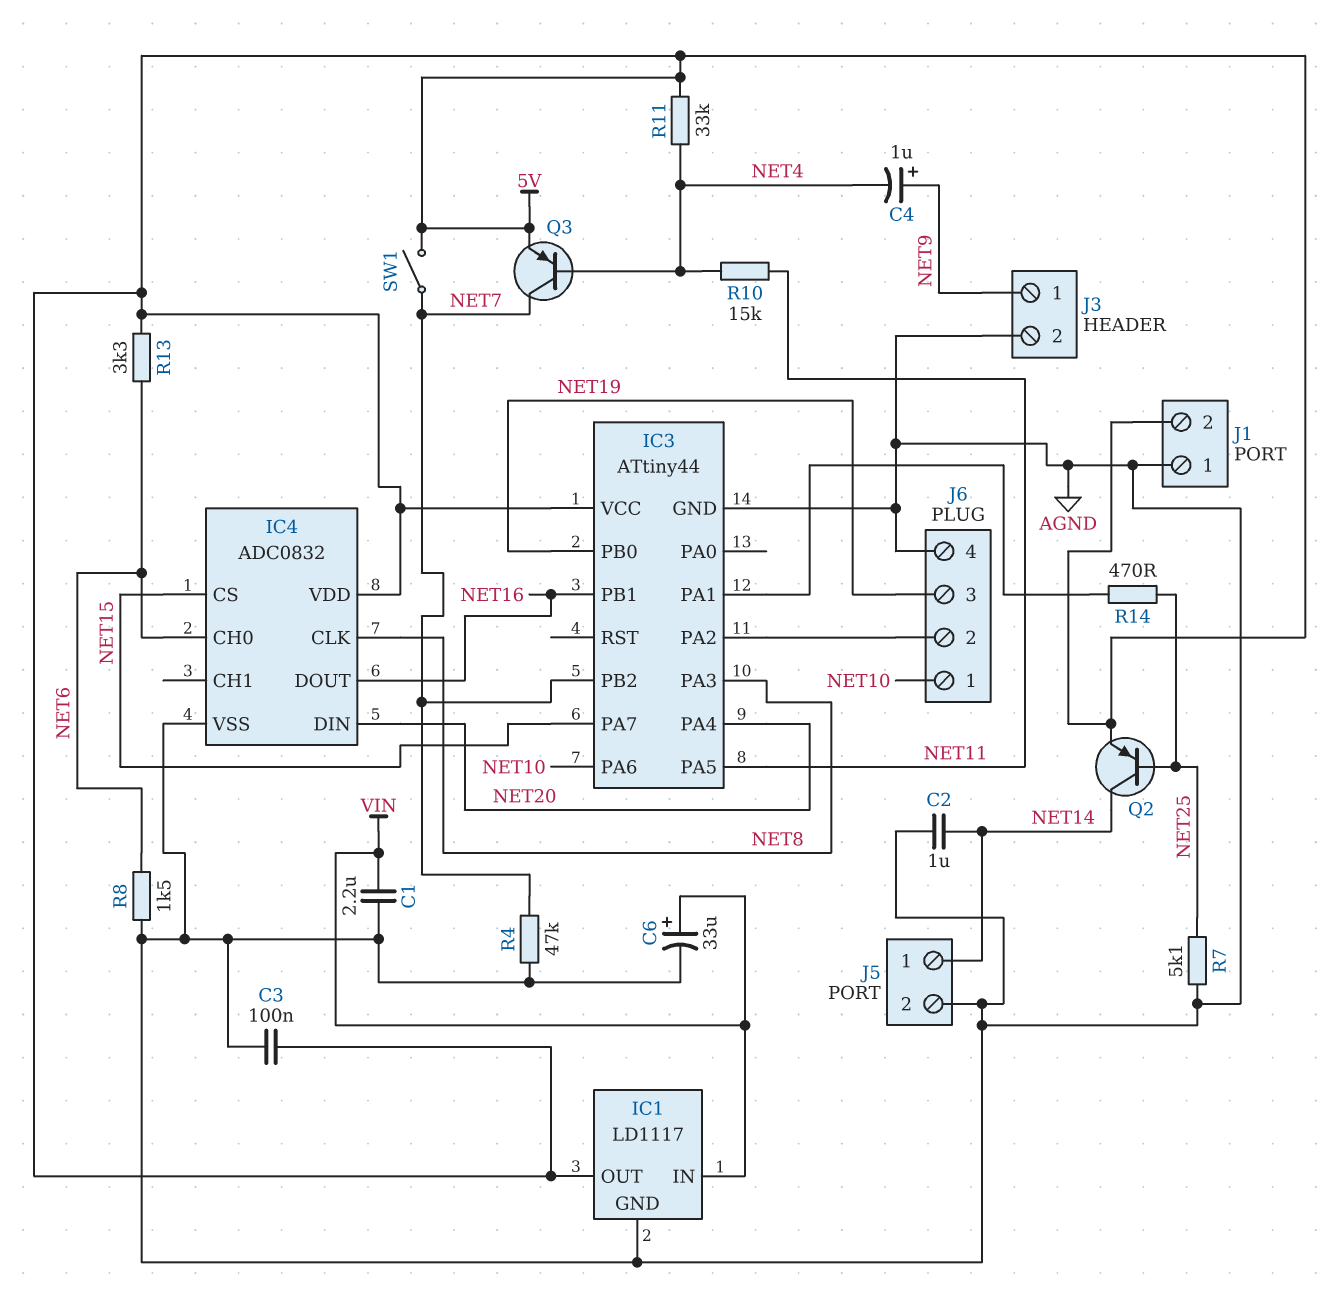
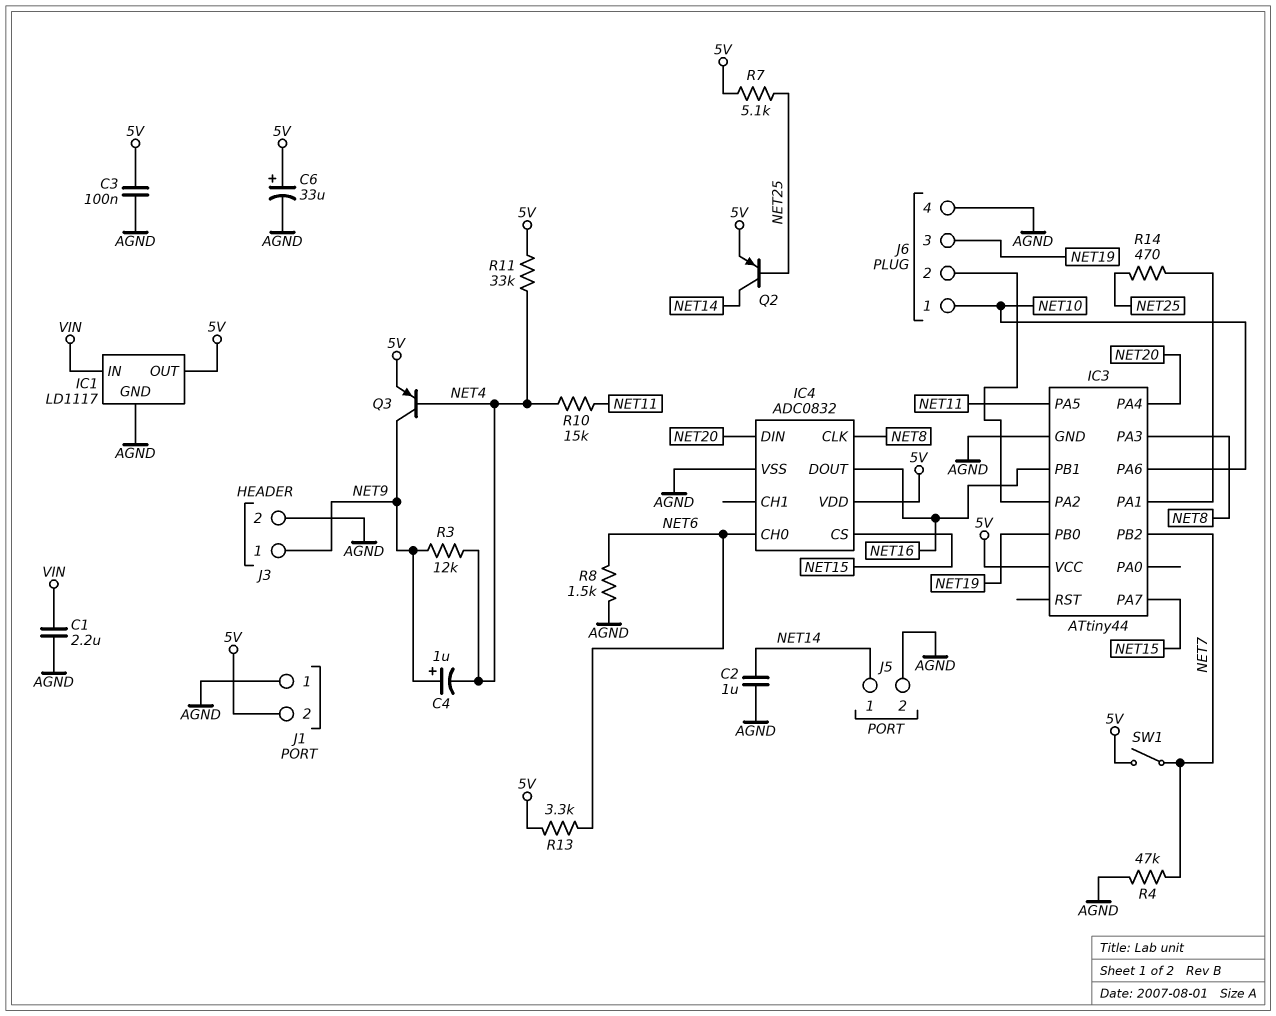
C6: 33uF (plus VIN, minus AGND) -> 33uF (plus 5V, minus AGND)
Q3: PNP (B NET4, C NET7, E 5V) -> PNP (B NET4, C NET9, E 5V)
R3: none -> 12k (NET4, NET9)
R7: 5.1k (AGND, NET25) -> 5.1k (5V, NET25)

